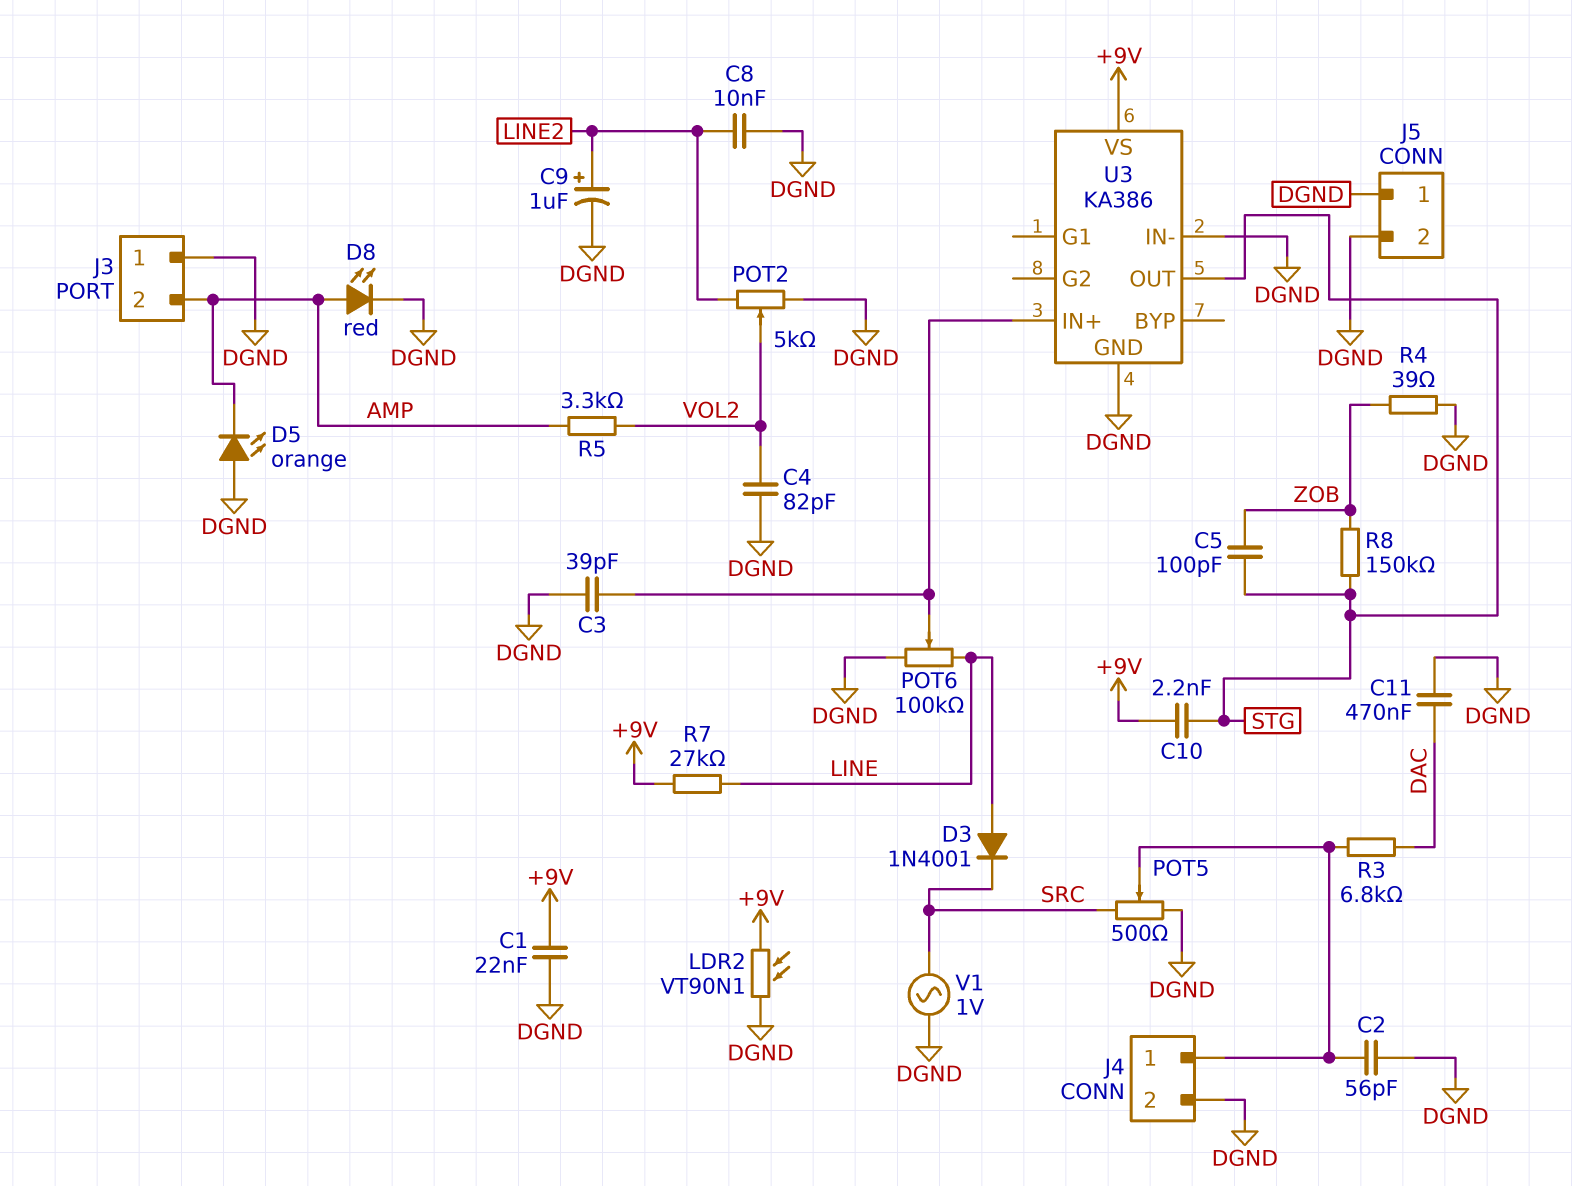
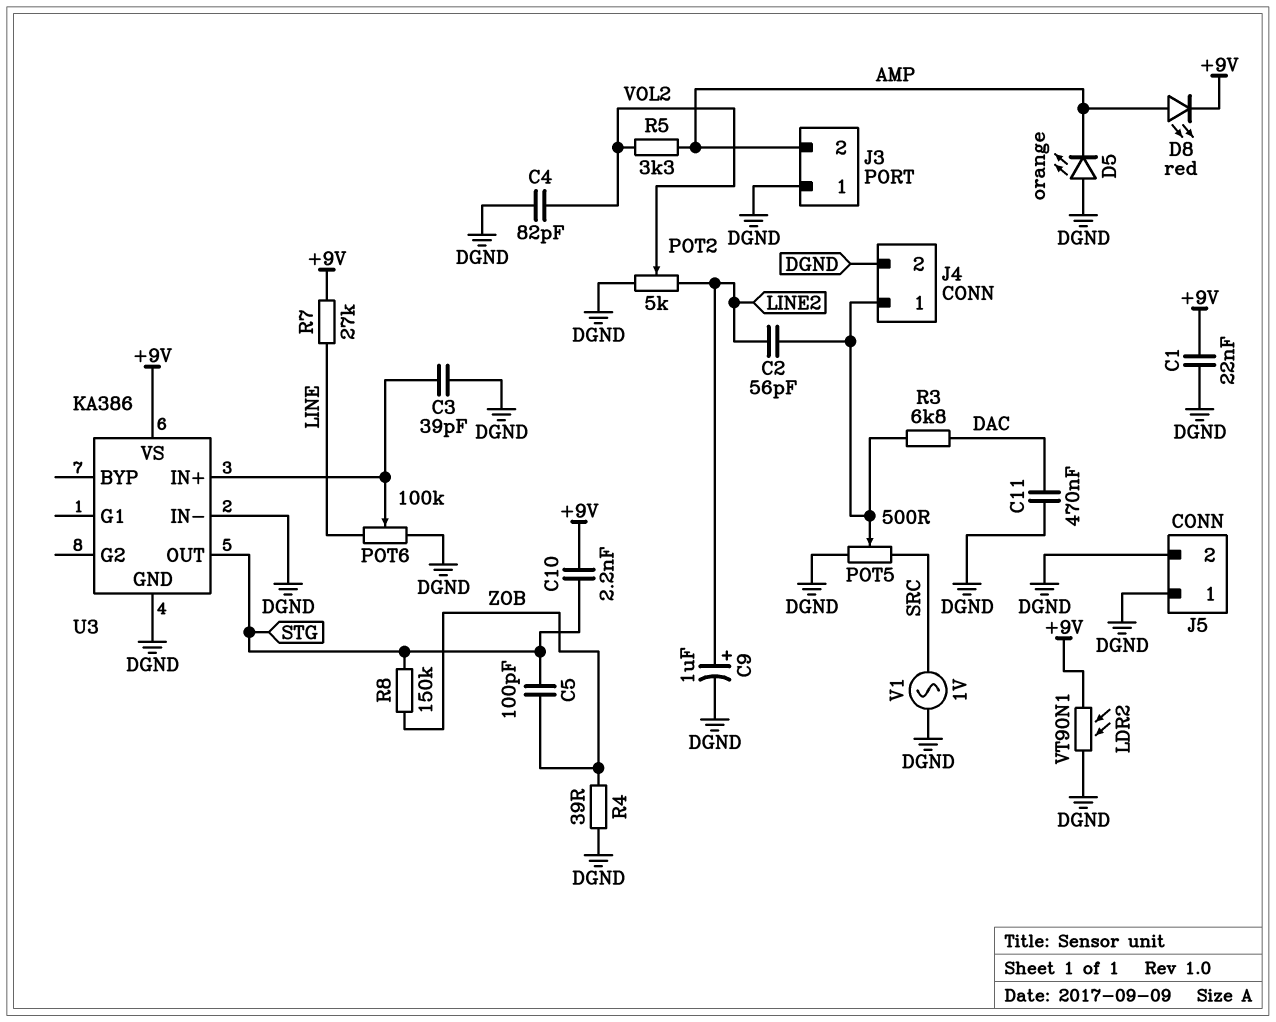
C2: 56pF (DGND, J4/1) -> 56pF (J4/1, LINE2)
C8: 10nF (DGND, LINE2) -> none
D3: diode 1N4001 (A LINE, K SRC) -> none
D8: LED red (A AMP, K DGND) -> LED red (A AMP, K +9V)

